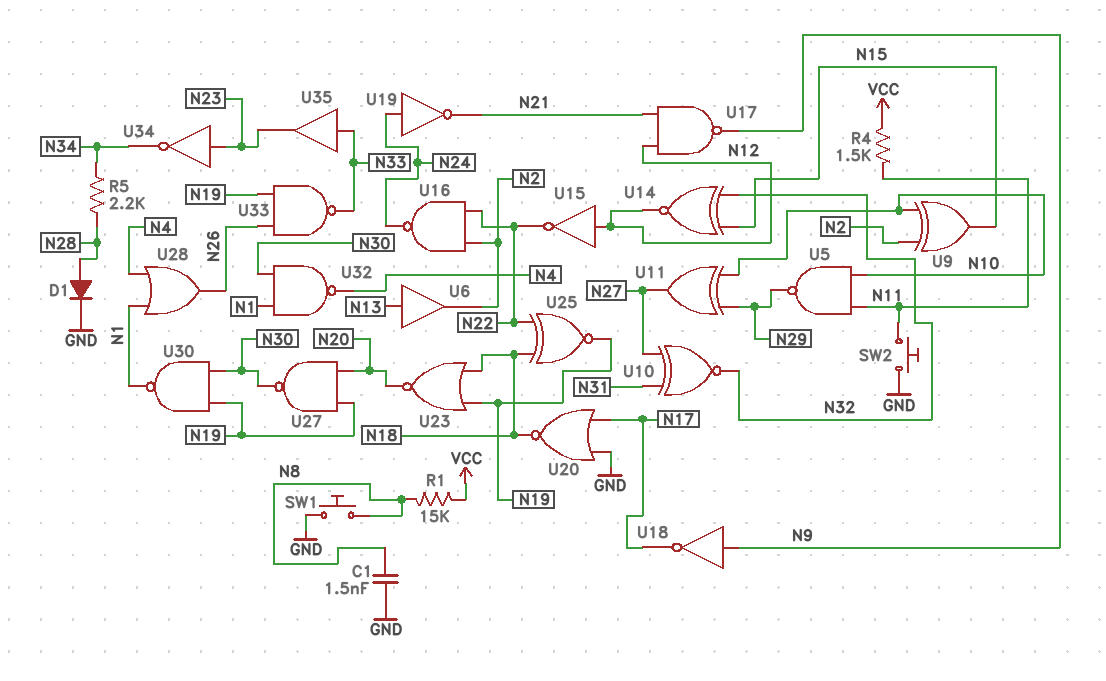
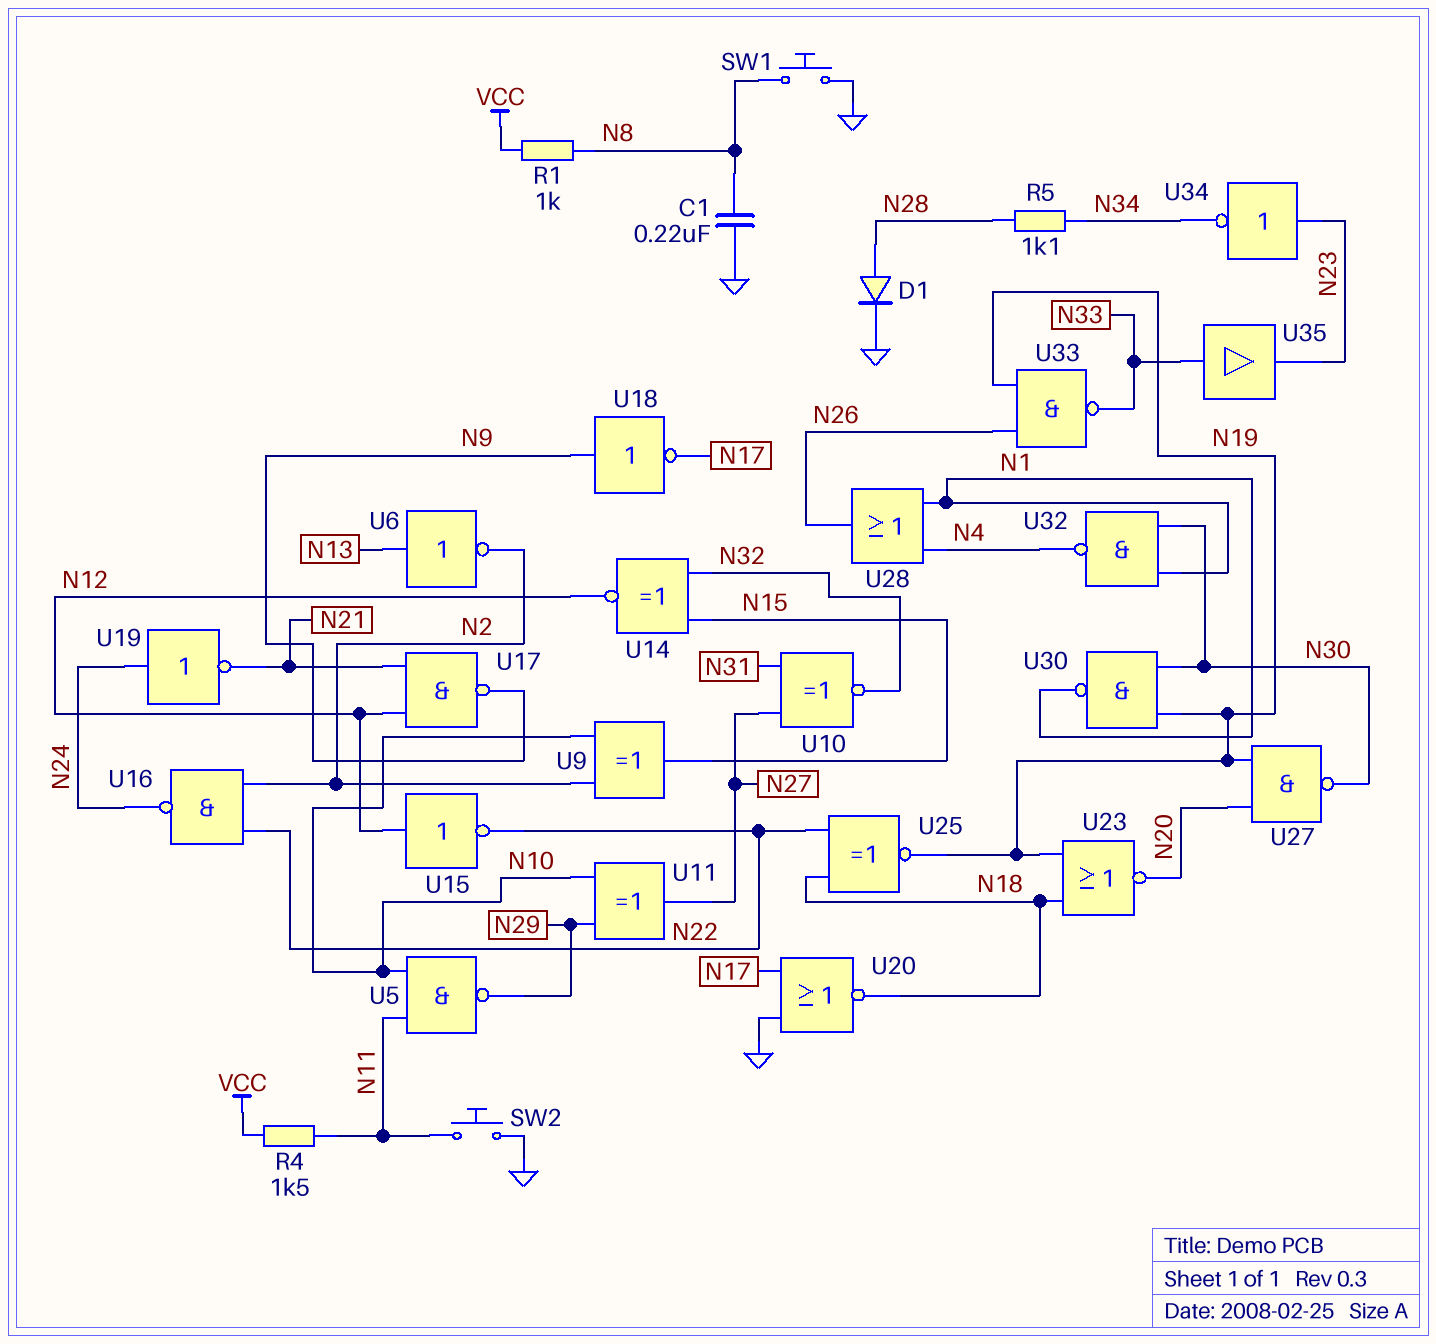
C1: 1.5nF (GND, N8) -> 220nF (GND, N8)
R1: 15k (N8, VCC) -> 1k (N8, VCC)
R5: 2.2k (N28, N34) -> 1.1k (N28, N34)
U6: buffer (in N13, out N2) -> NOT (in N13, out N2)

